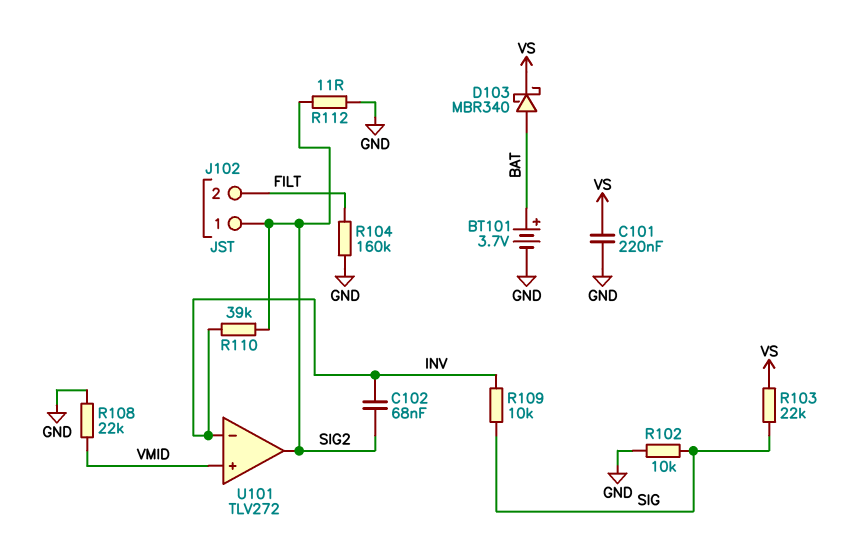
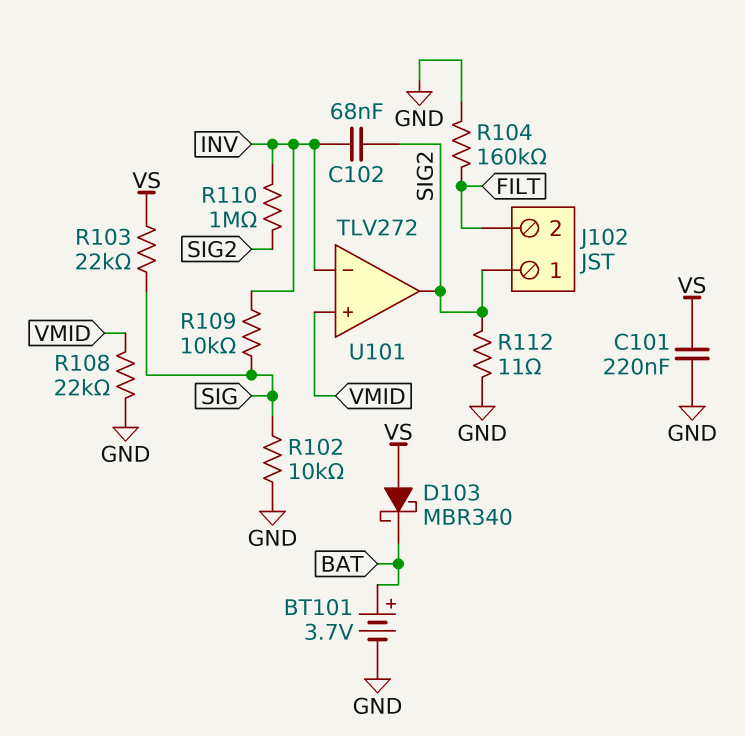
D103: schottky MBR340 (A BAT, K VS) -> schottky MBR340 (A VS, K BAT)
R110: 39k (INV, SIG2) -> 1M (INV, SIG2)

